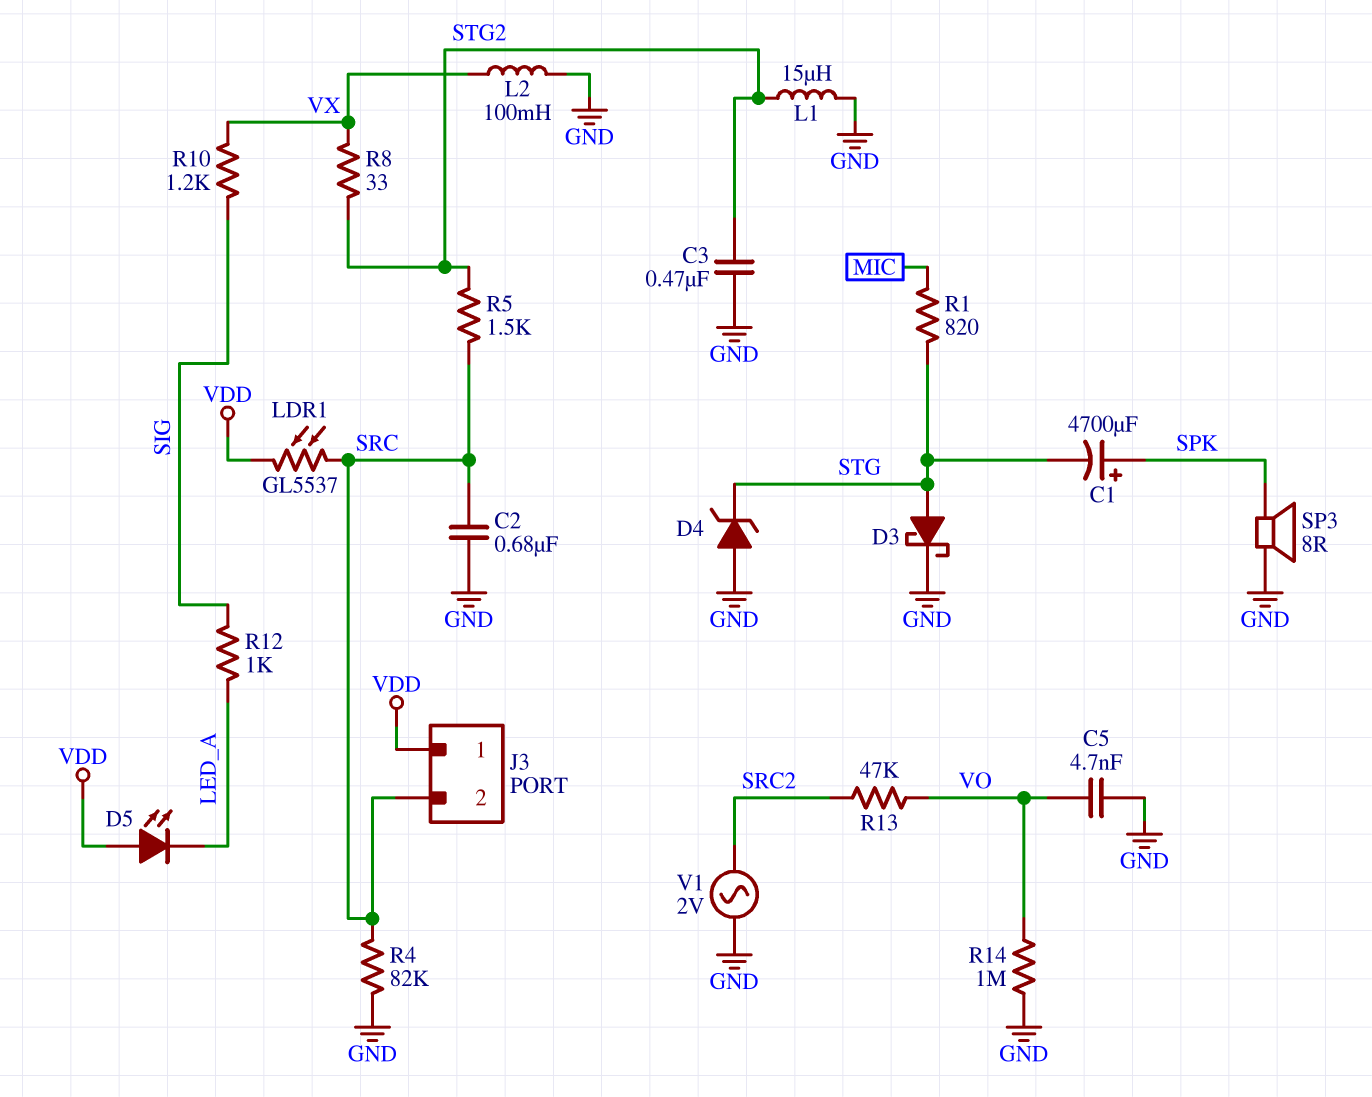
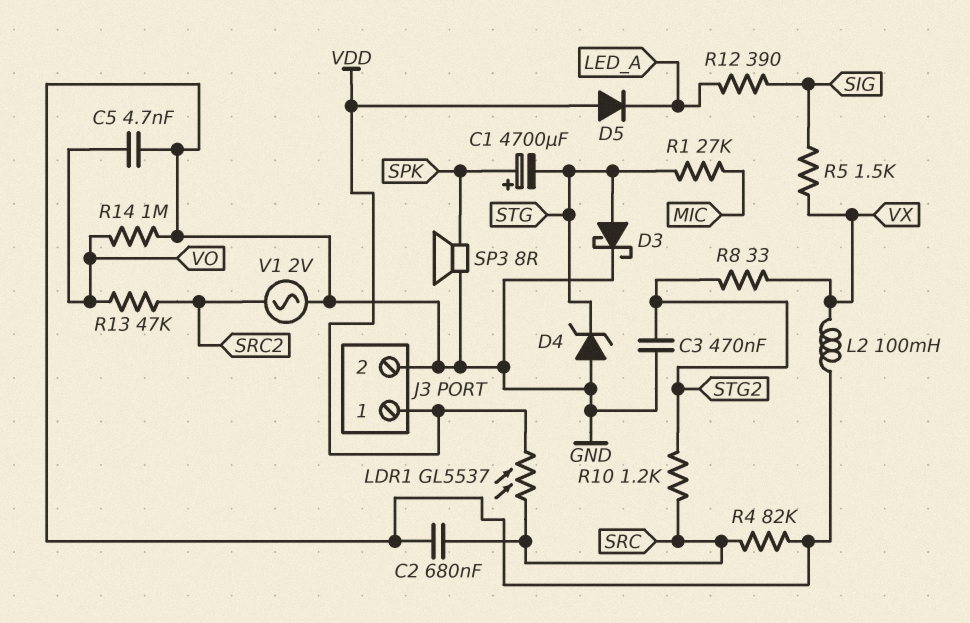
D5: LED (A VDD, K LED_A) -> diode (A VDD, K LED_A)
J3 pin 2: SRC -> GND
L1: 15uH (GND, STG2) -> none
R1: 820 (MIC, STG) -> 27k (MIC, STG)
R5: 1.5k (SRC, STG2) -> 1.5k (SIG, VX)
R10: 1.2k (SIG, VX) -> 1.2k (SRC, STG2)
R12: 1k (LED_A, SIG) -> 390 (LED_A, SIG)

